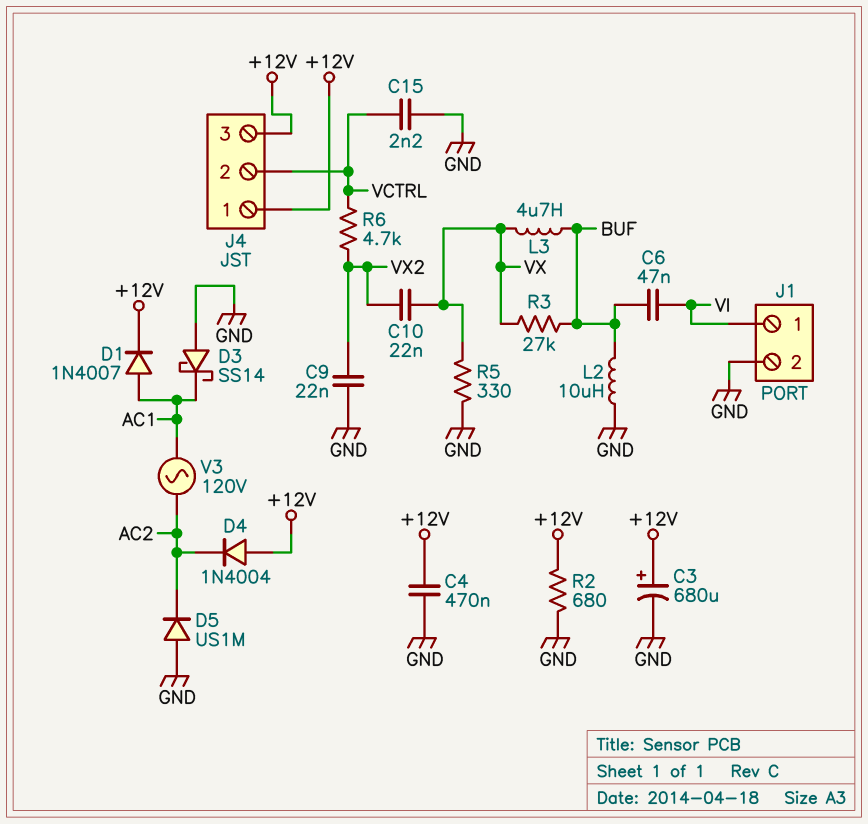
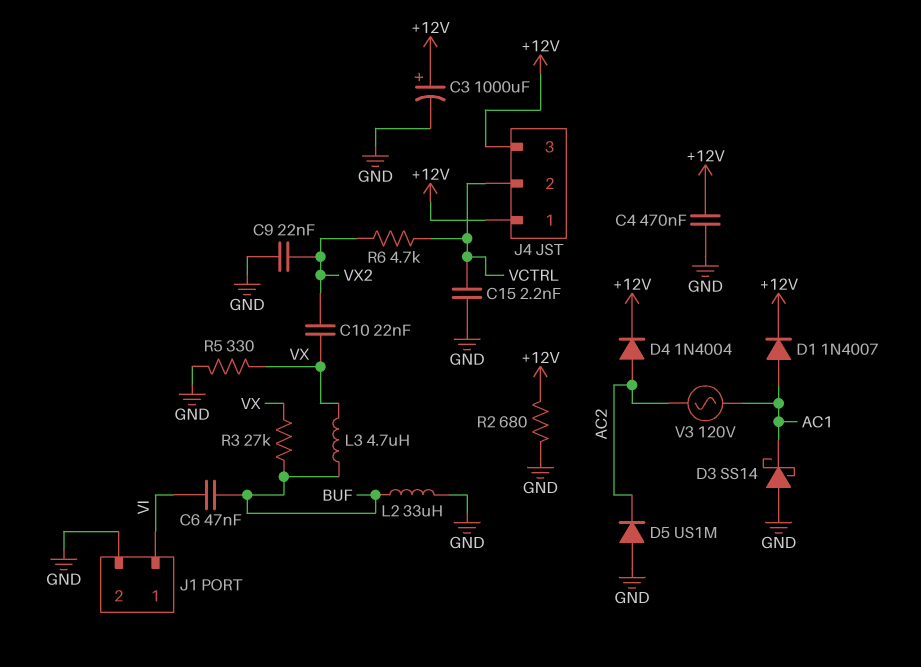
C3: 680uF (plus +12V, minus GND) -> 1000uF (plus +12V, minus GND)
D4: diode 1N4004 (A +12V, K AC2) -> diode 1N4004 (A AC2, K +12V)
L2: 10uH (BUF, GND) -> 33uH (BUF, GND)

